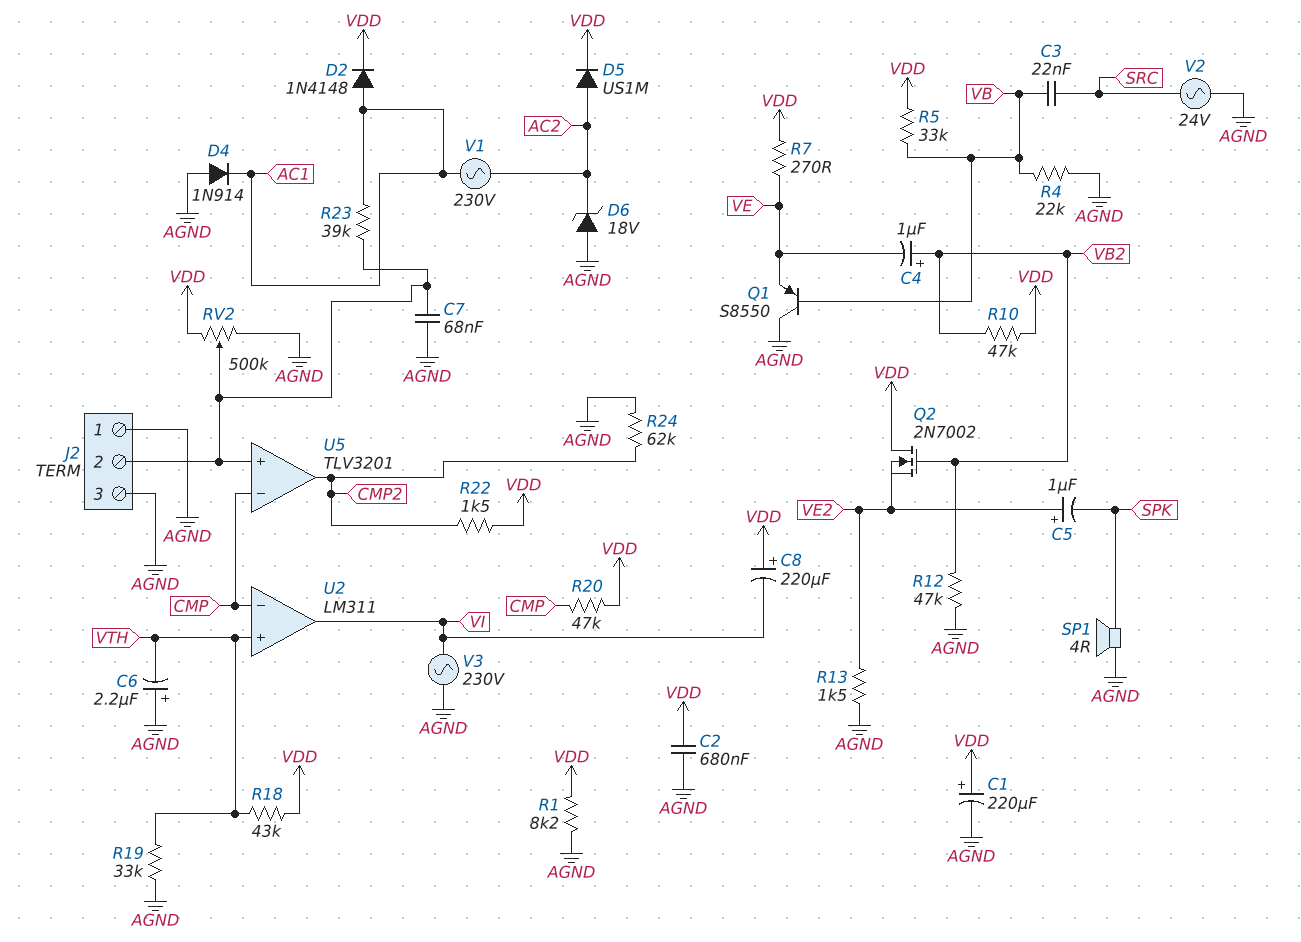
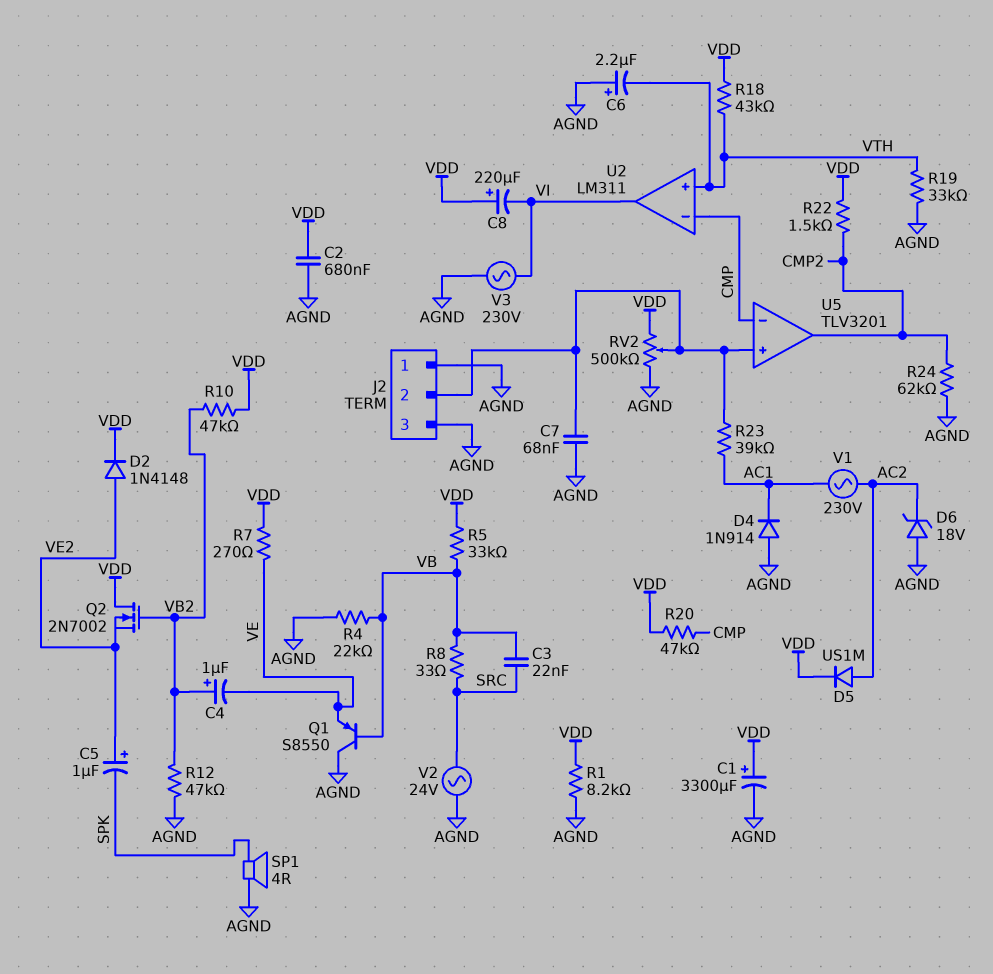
C1: 220uF (plus VDD, minus AGND) -> 3300uF (plus VDD, minus AGND)
D2: diode 1N4148 (A AC1, K VDD) -> diode 1N4148 (A VE2, K VDD)
R8: none -> 33 (SRC, VB)
R13: 1.5k (AGND, VE2) -> none

